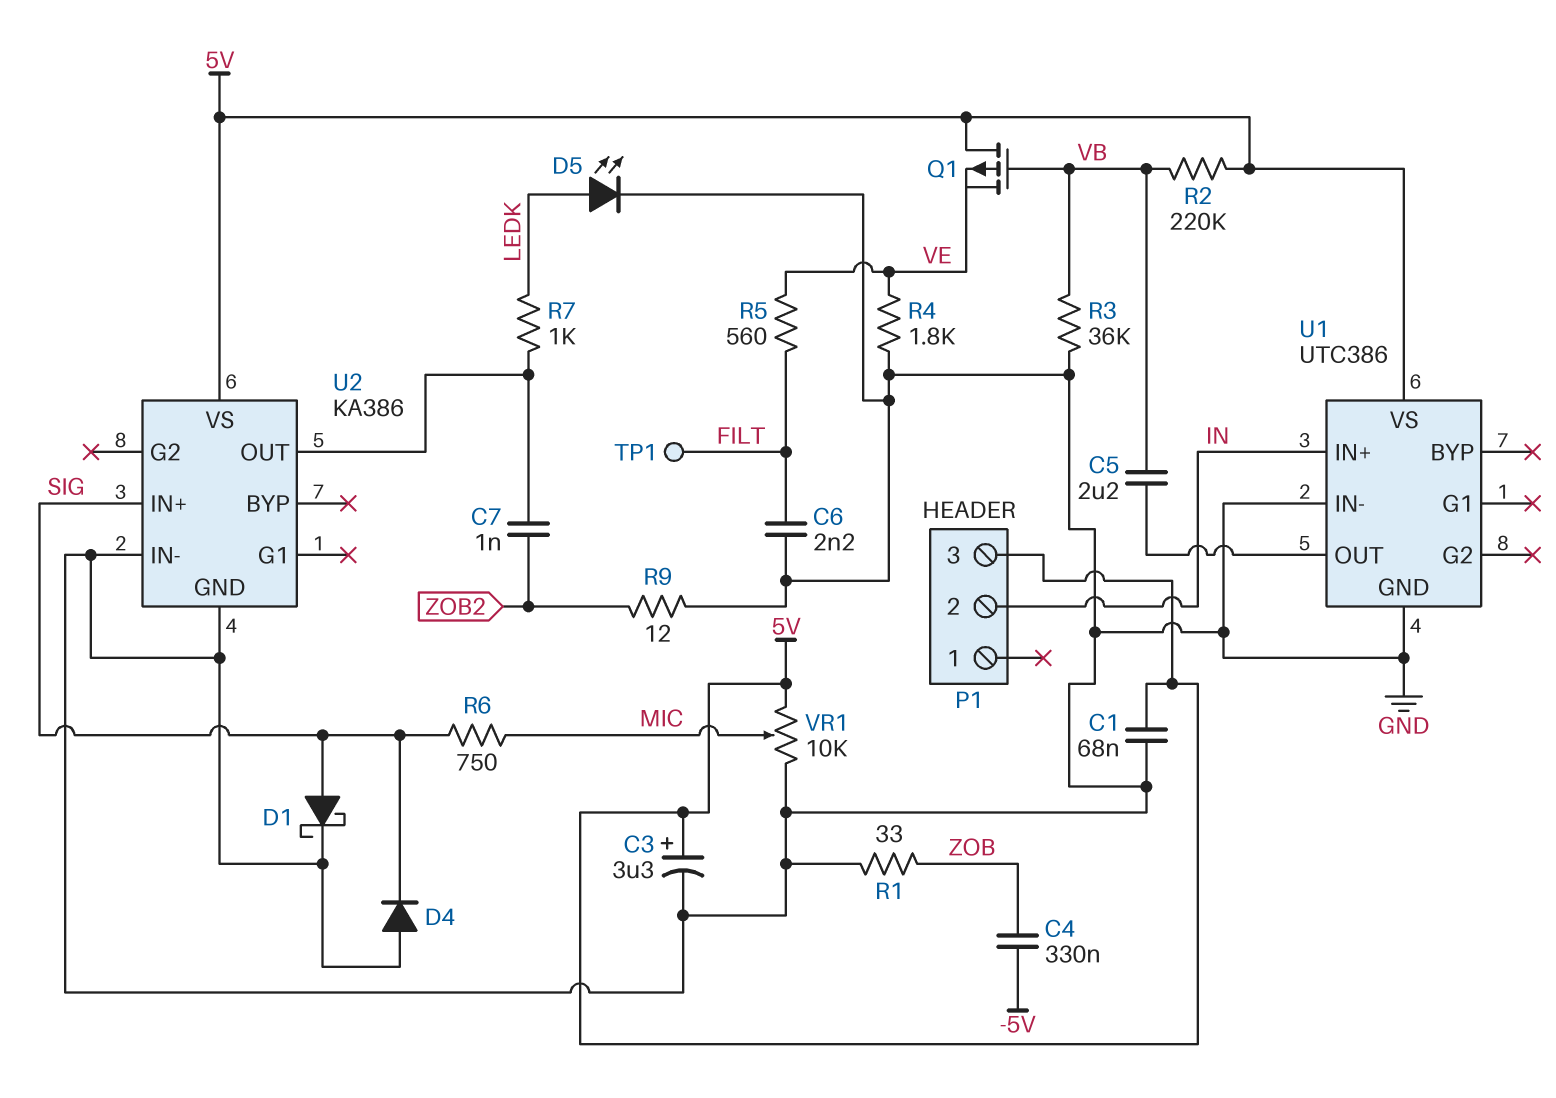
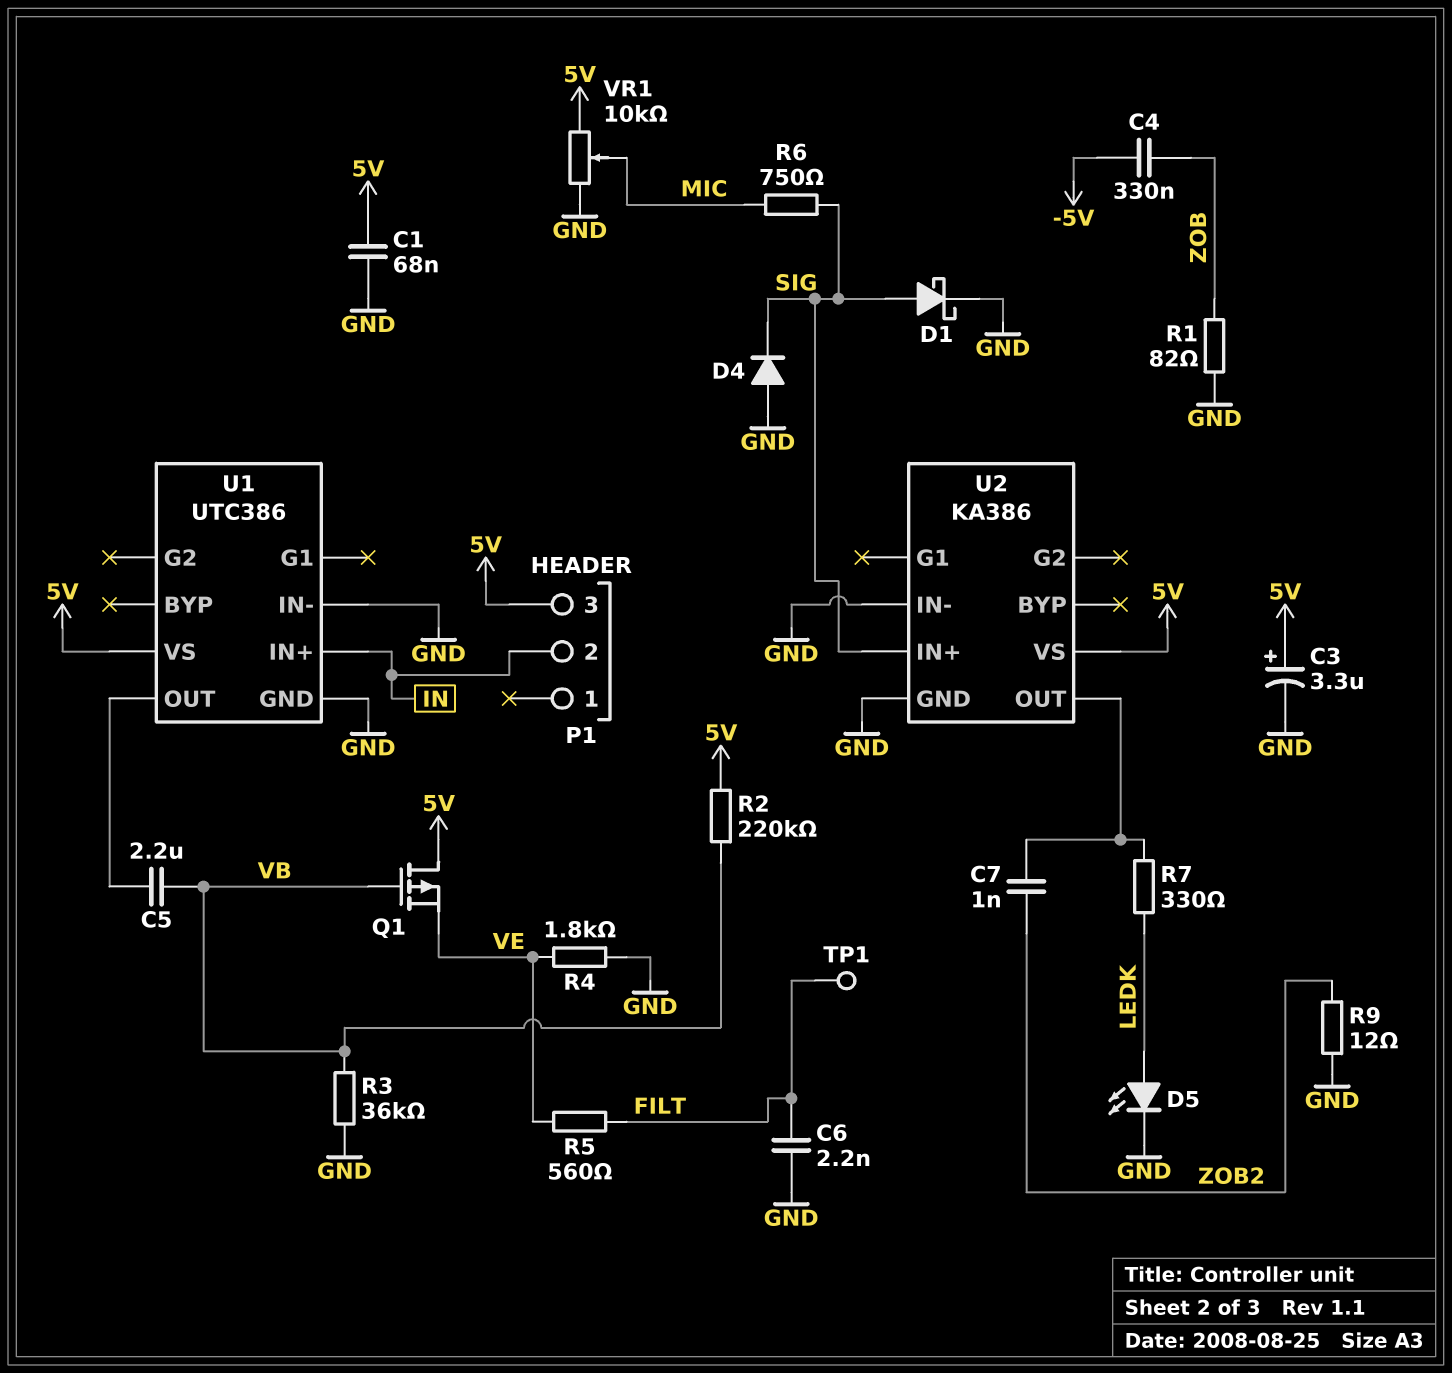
R1: 33 (GND, ZOB) -> 82 (GND, ZOB)
R7: 1k (LEDK, U2/OUT) -> 330 (LEDK, U2/OUT)

